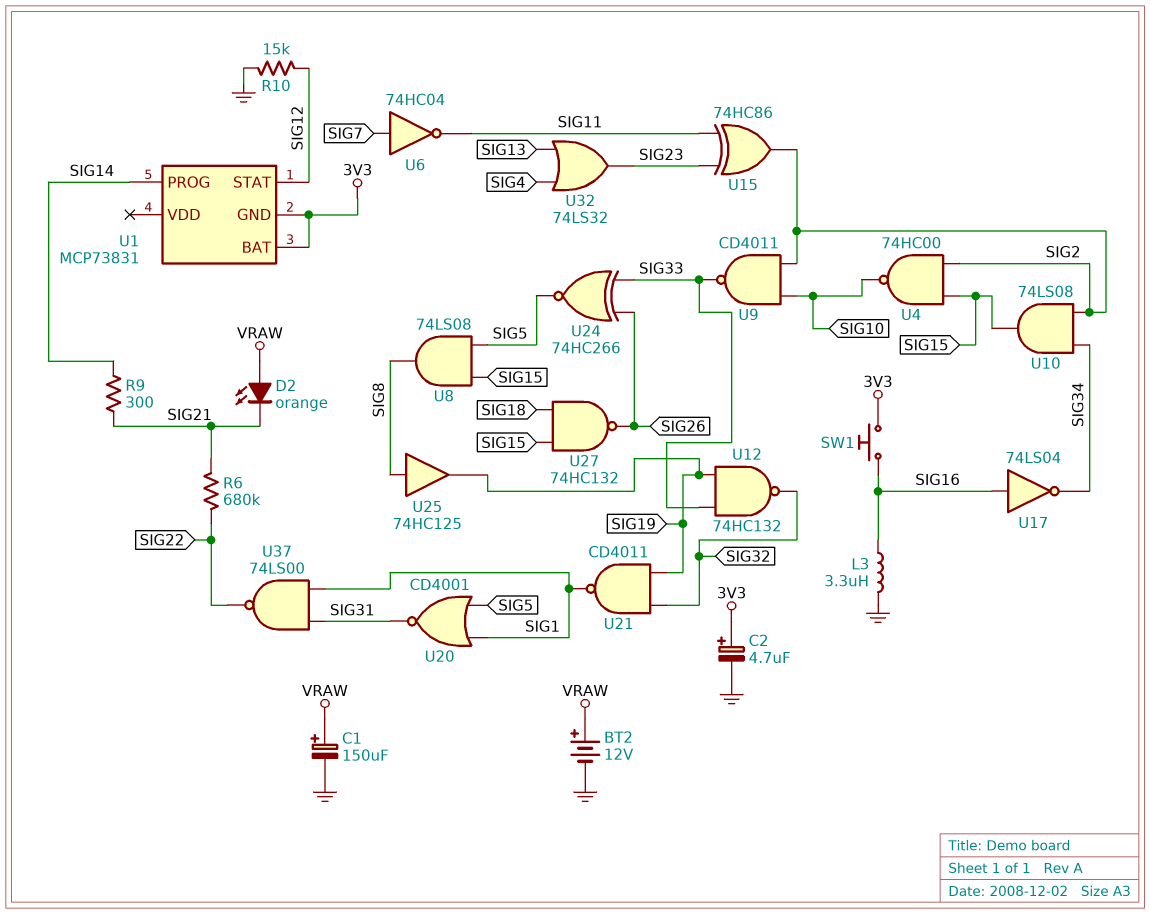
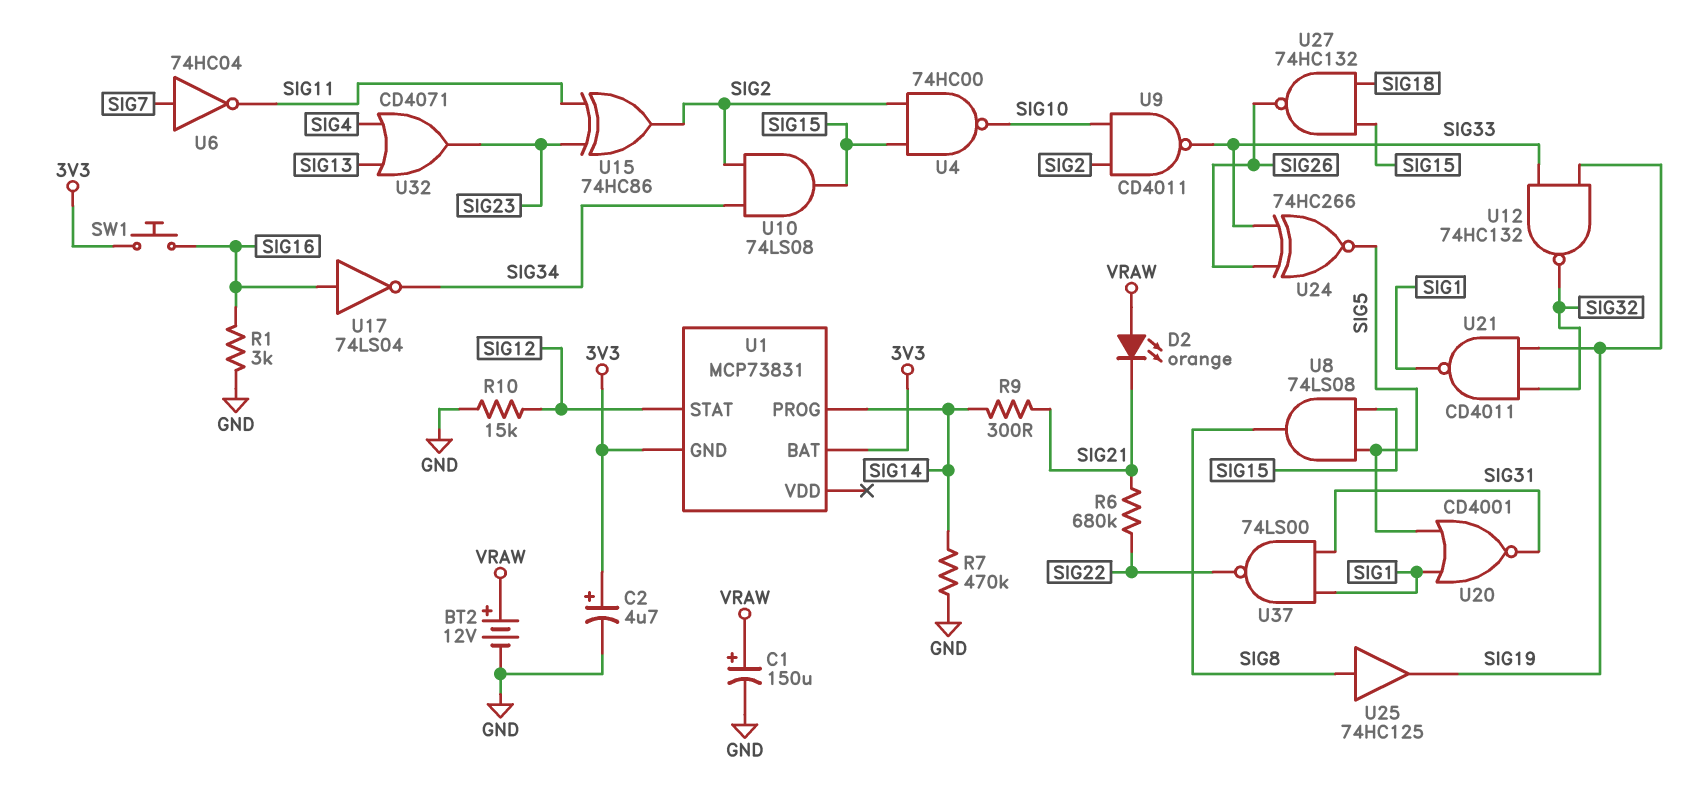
L3: 3.3uH (GND, SIG16) -> none
R1: none -> 3k (GND, SIG16)
R7: none -> 470k (GND, SIG14)
U32: OR 74LS32 (in SIG4, in SIG13, out SIG23) -> OR CD4071 (in SIG4, in SIG13, out SIG23)

